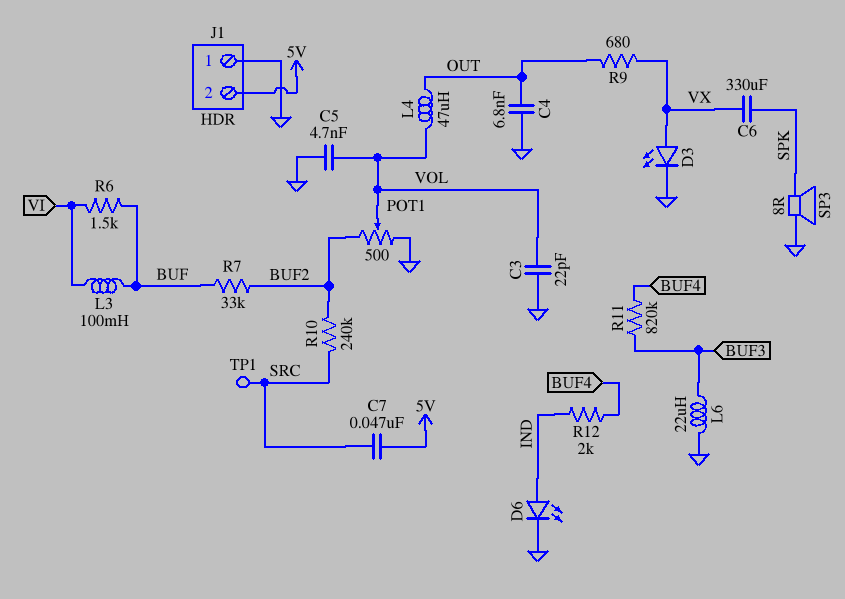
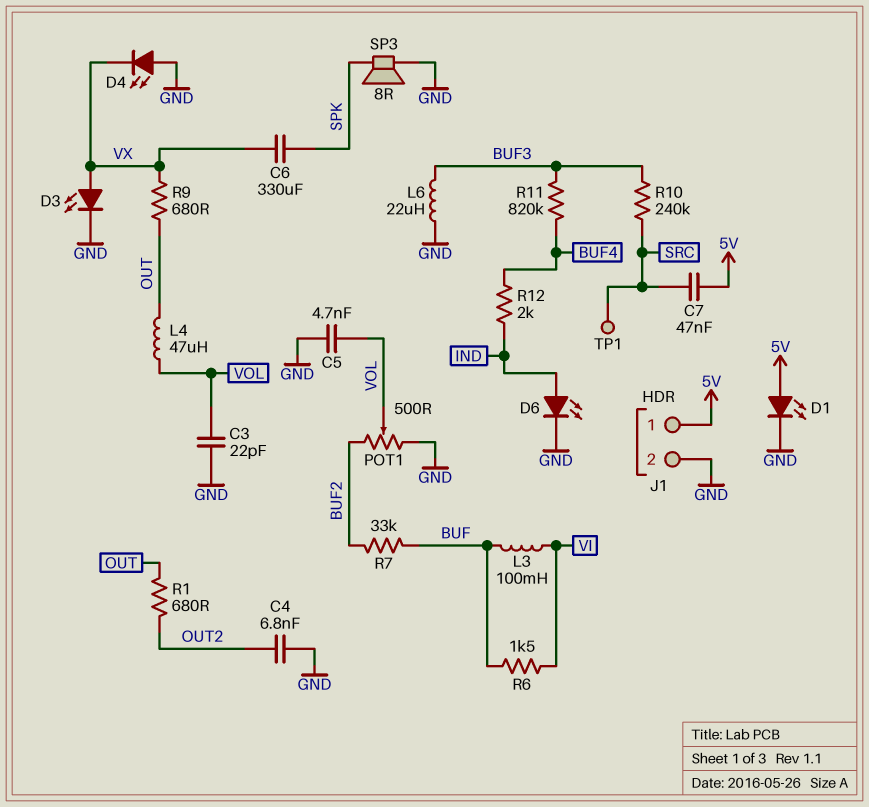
C4: 6.8nF (GND, OUT) -> 6.8nF (GND, OUT2)
D1: none -> LED (A 5V, K GND)
D4: none -> LED (A GND, K VX)
J1 pin 1: GND -> 5V
J1 pin 2: 5V -> GND
R1: none -> 680 (OUT, OUT2)
R10: 240k (BUF2, SRC) -> 240k (BUF3, SRC)

